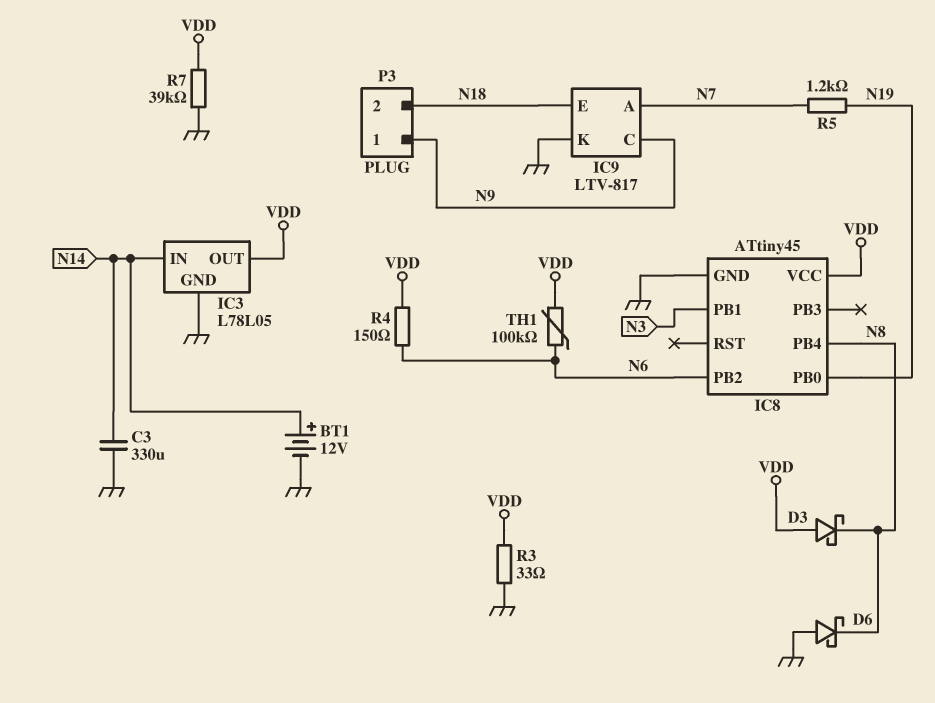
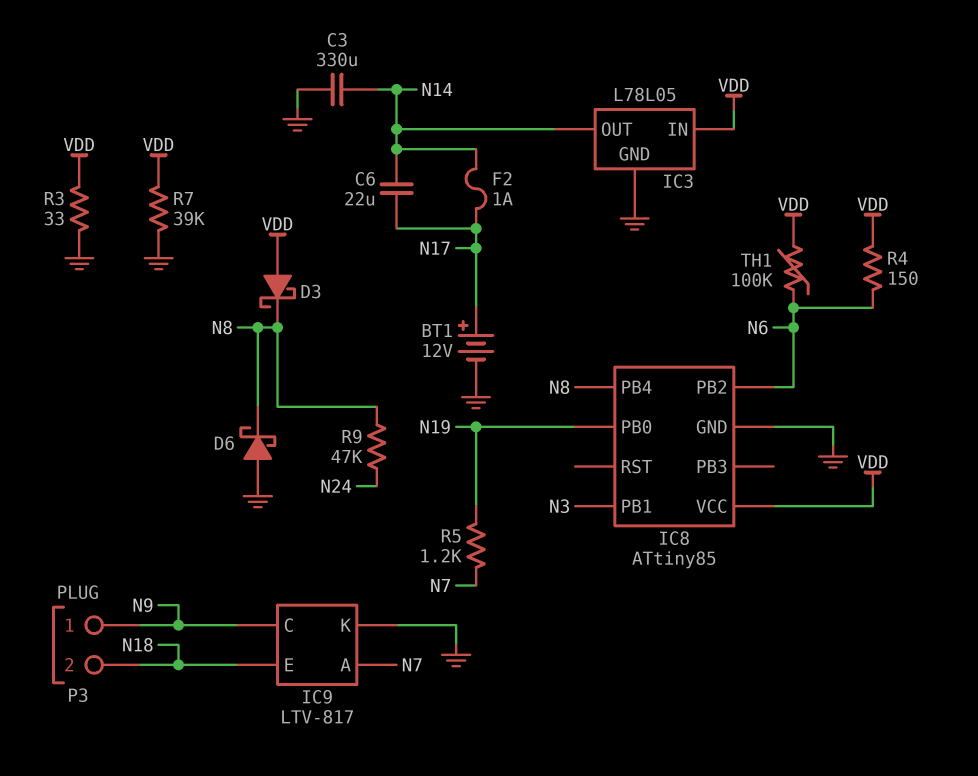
BT1: 12V (plus N14, minus GND) -> 12V (plus N17, minus GND)
C6: none -> 22uF (N14, N17)
F2: none -> 1A (N14, N17)
IC3 pin IN: N14 -> VDD
IC3 pin OUT: VDD -> N14
IC8: ATtiny45 -> ATtiny85
R9: none -> 47k (N8, N24)

